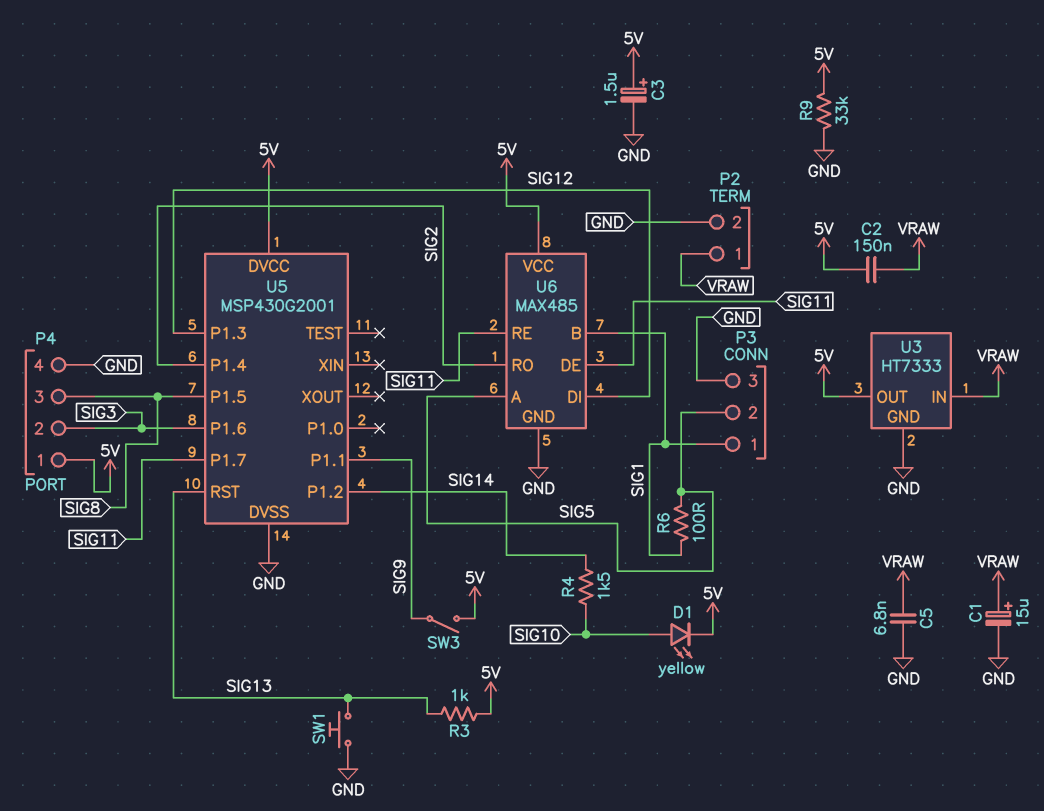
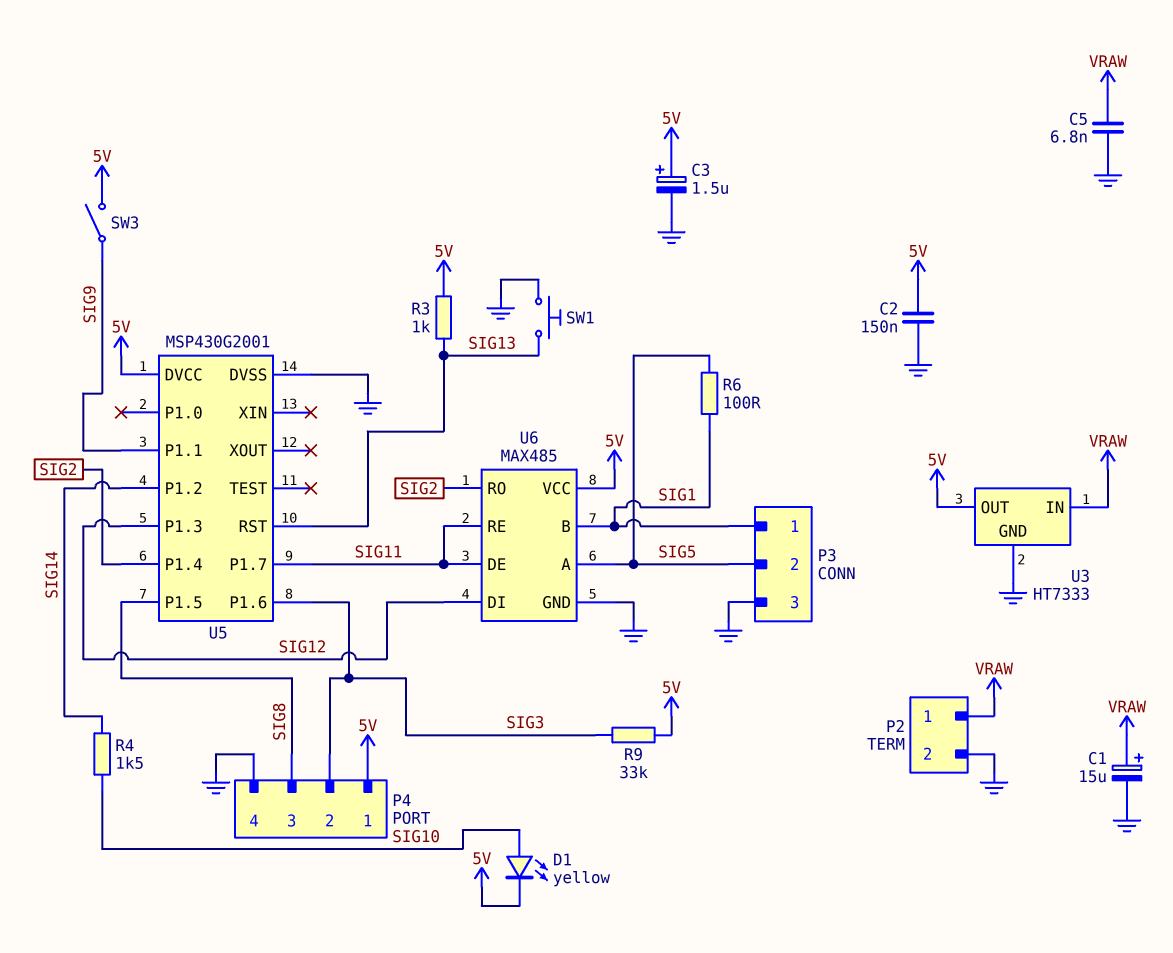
C2: 150nF (5V, VRAW) -> 150nF (5V, GND)
R9: 33k (5V, GND) -> 33k (5V, SIG3)

